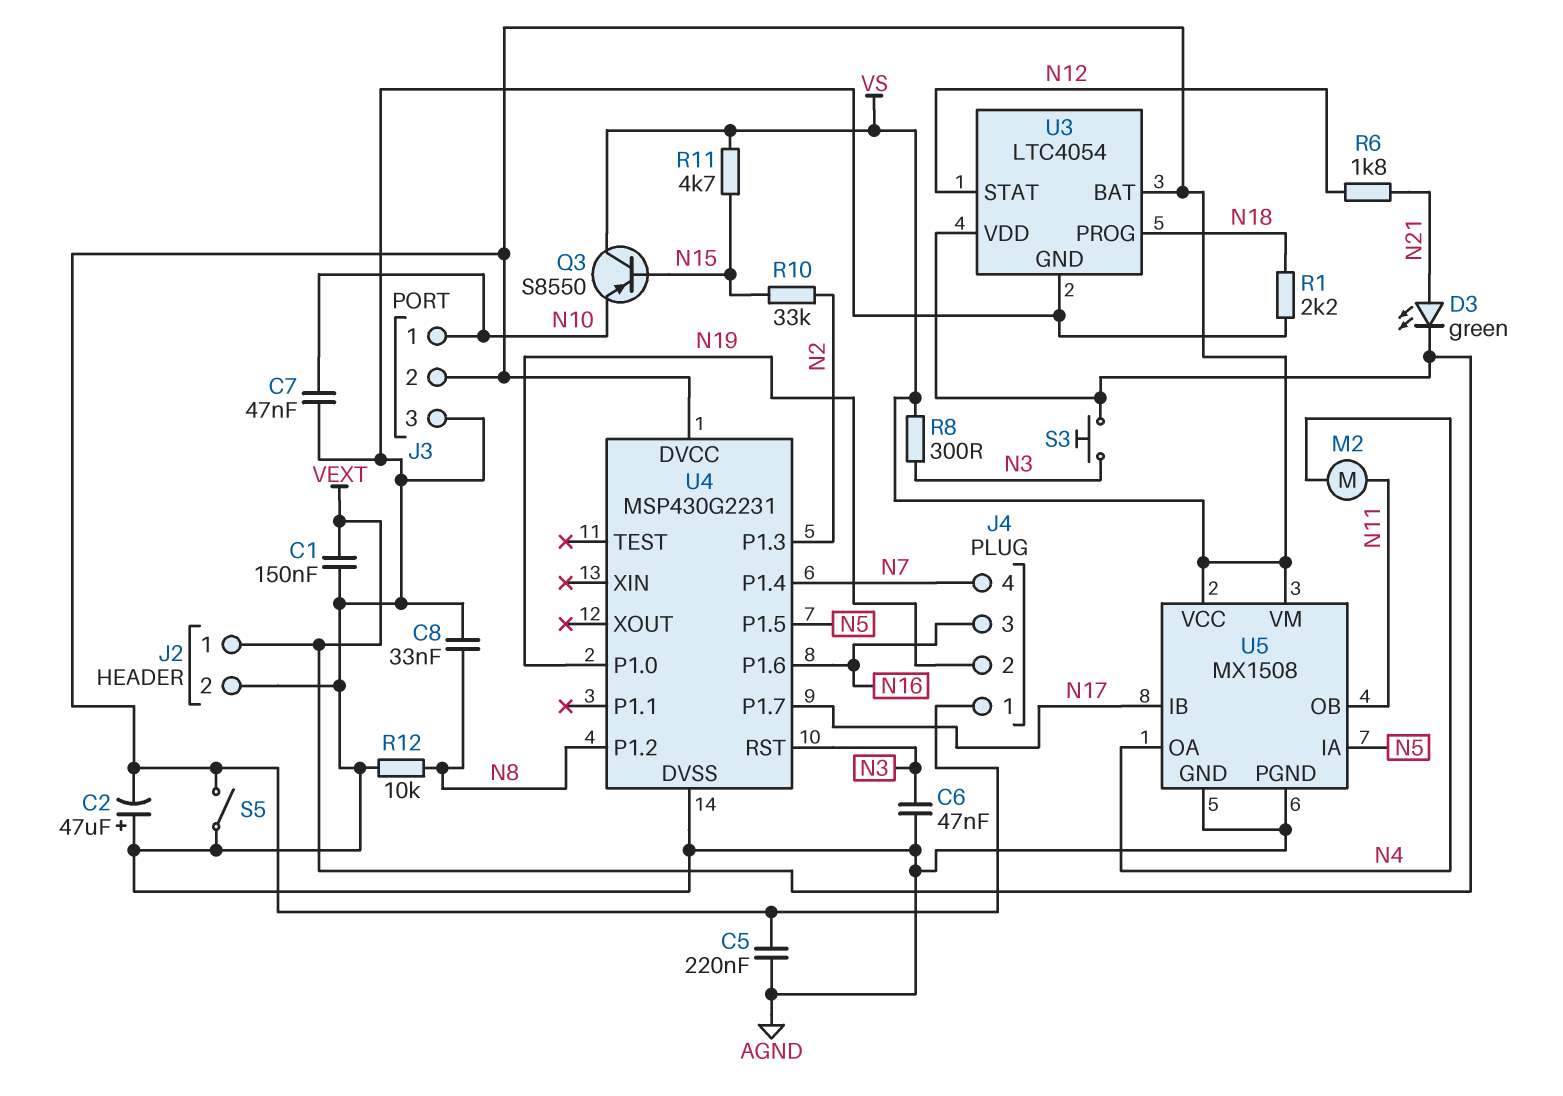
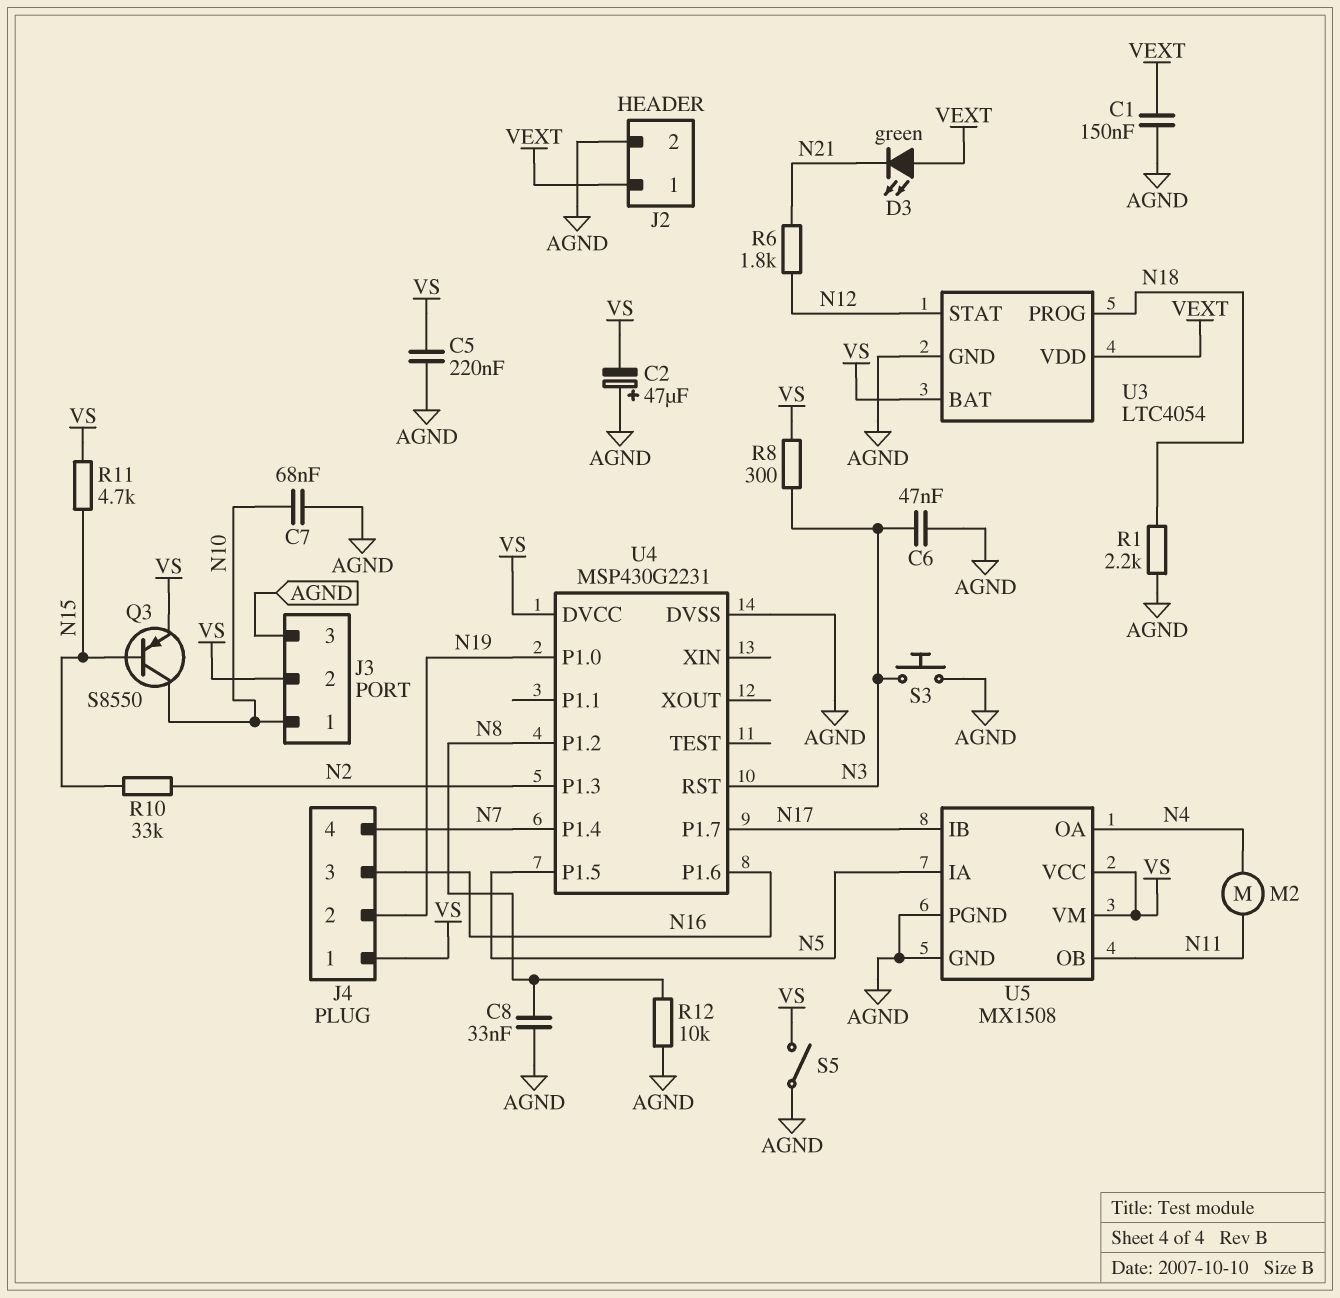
C7: 47nF (AGND, N10) -> 68nF (AGND, N10)
D3: LED green (A N21, K VEXT) -> LED green (A VEXT, K N21)
Q3: PNP S8550 (B N15, C VS, E N10) -> PNP S8550 (B N15, C N10, E VS)
S3: button (N3, VEXT) -> button (AGND, N3)

